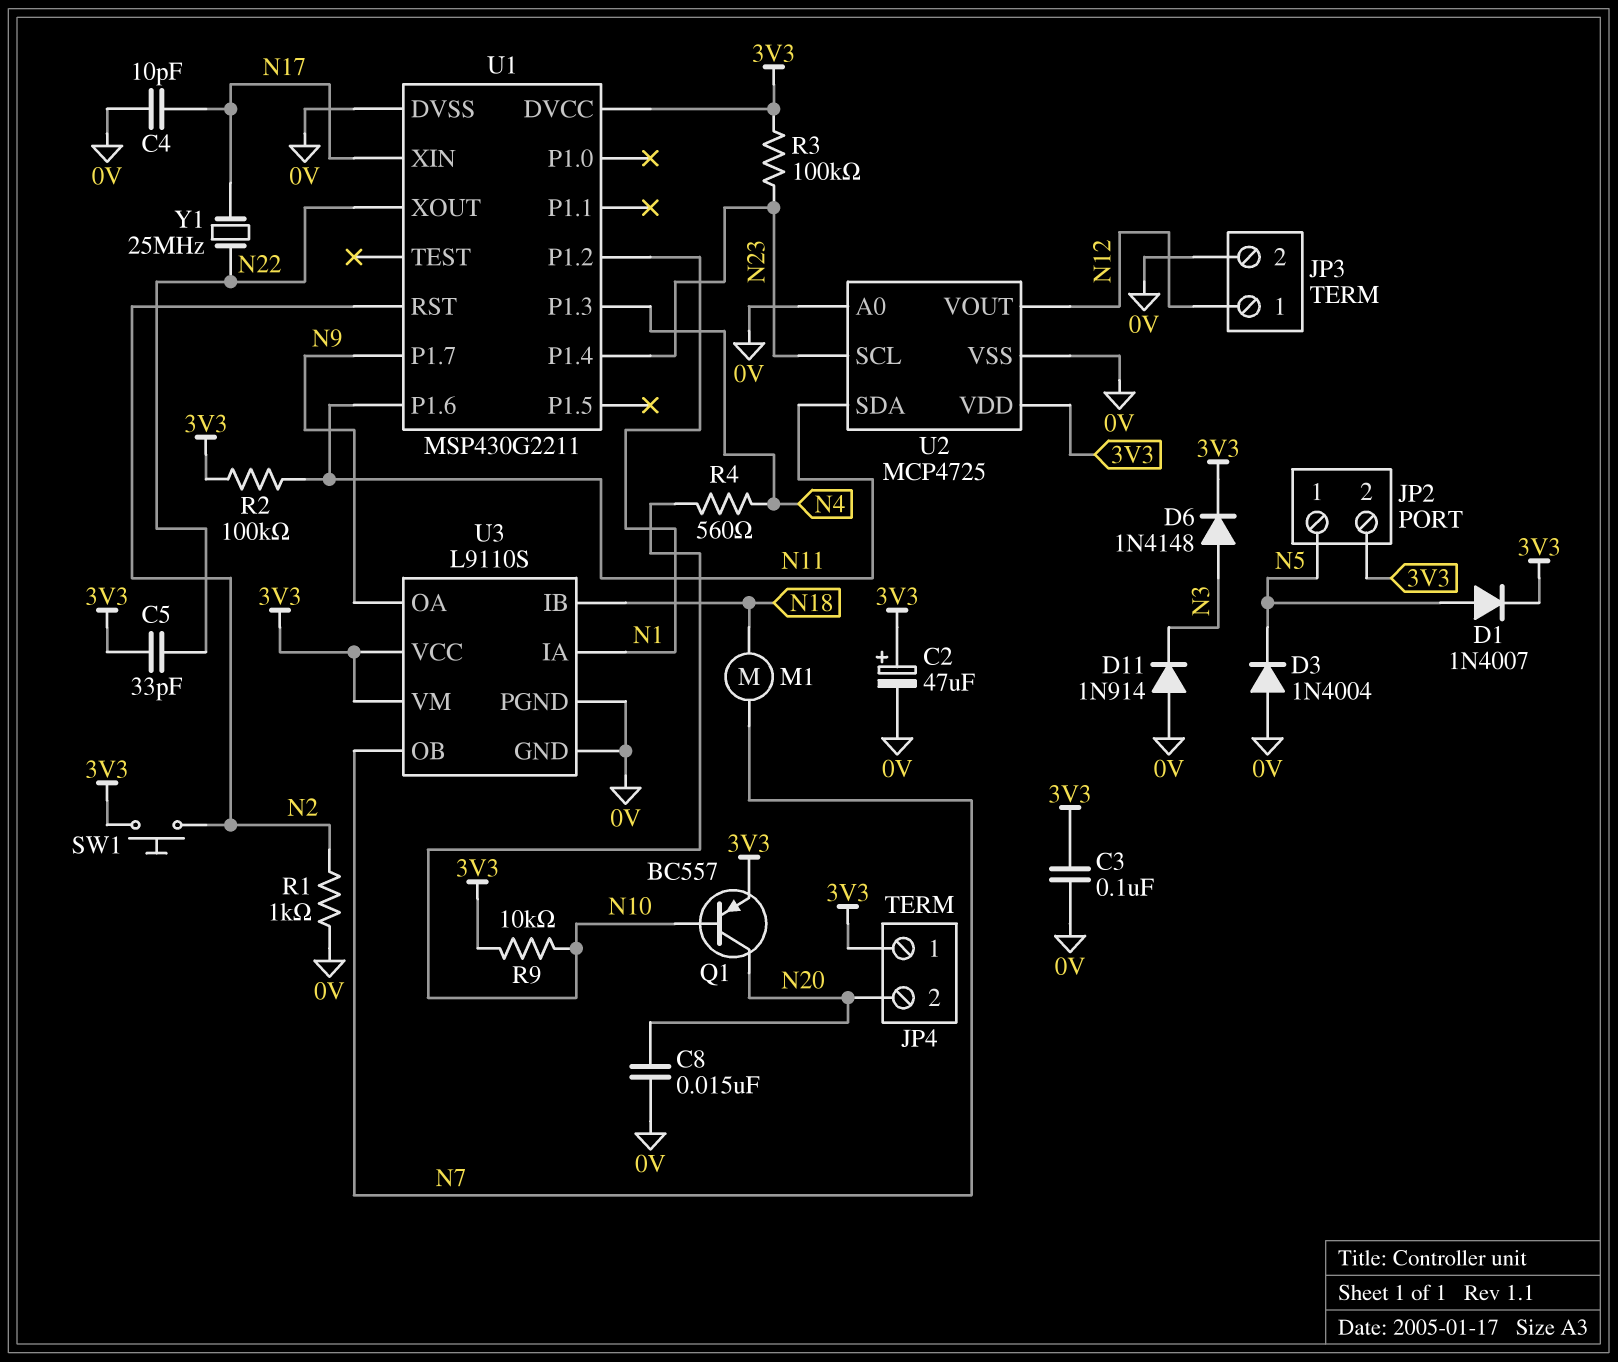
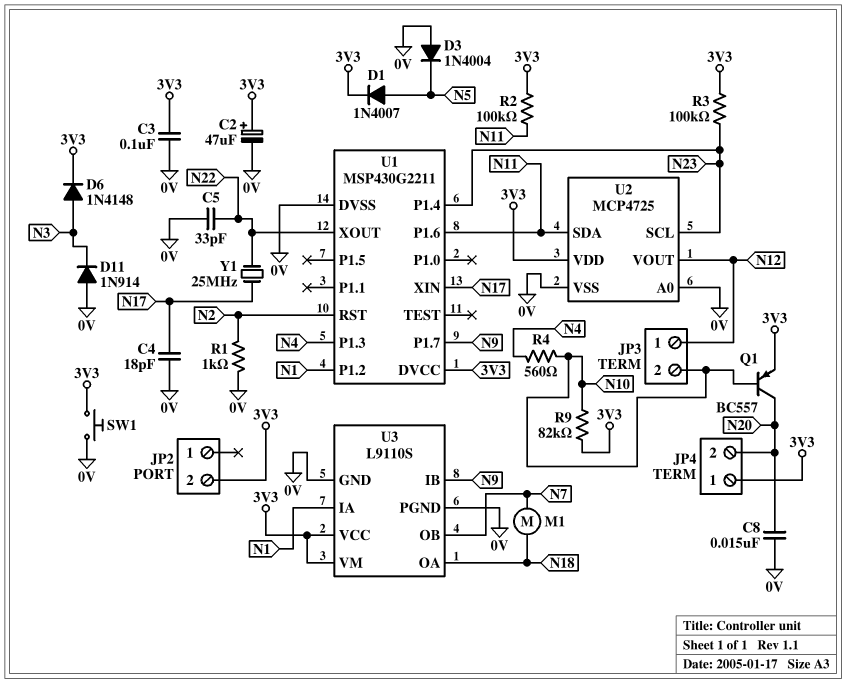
C4: 10pF (0V, N17) -> 18pF (0V, N17)
C5: 33pF (3V3, N22) -> 33pF (0V, N22)
JP2 pin 1: N5 -> none
JP3 pin 2: 0V -> N10
R9: 10k (3V3, N10) -> 82k (3V3, N10)
SW1: button (3V3, N2) -> button (0V, 3V3)
U3 pin IB: N18 -> N9
U3 pin OA: N9 -> N18

